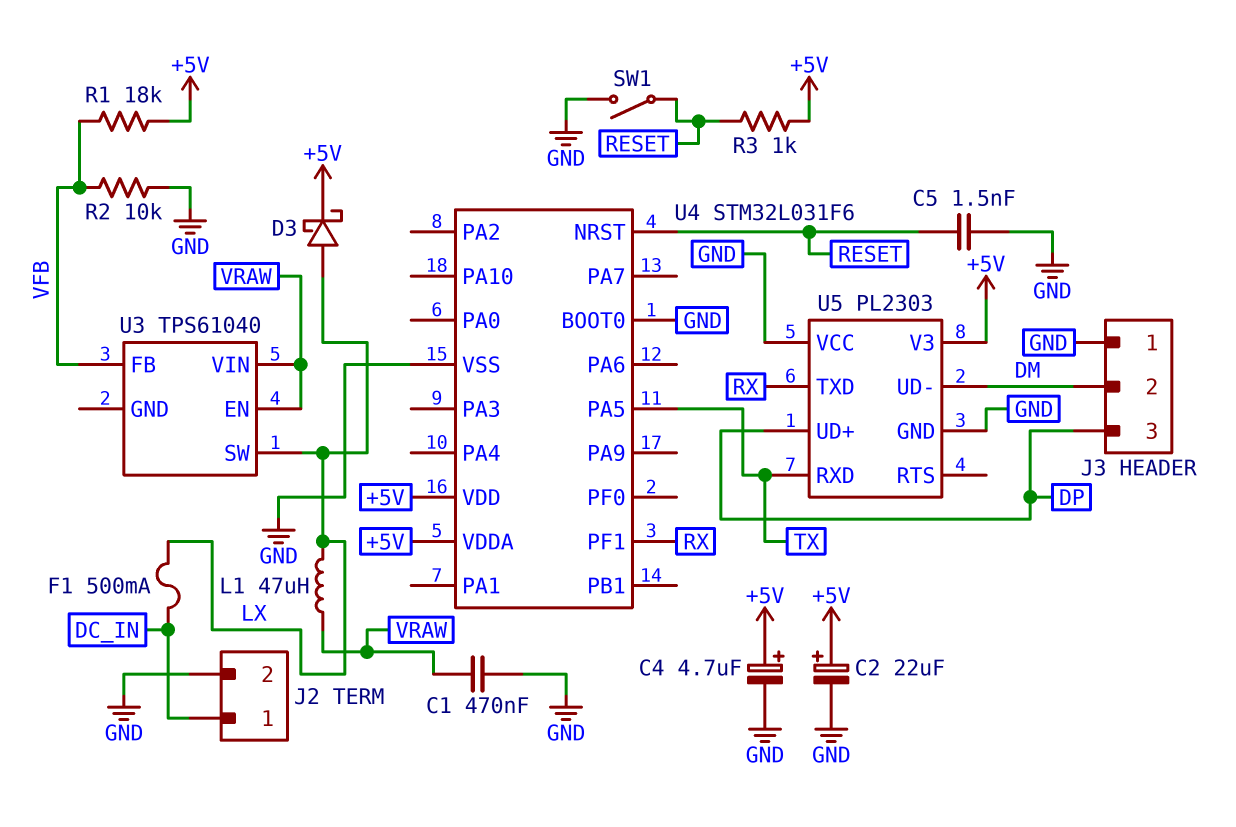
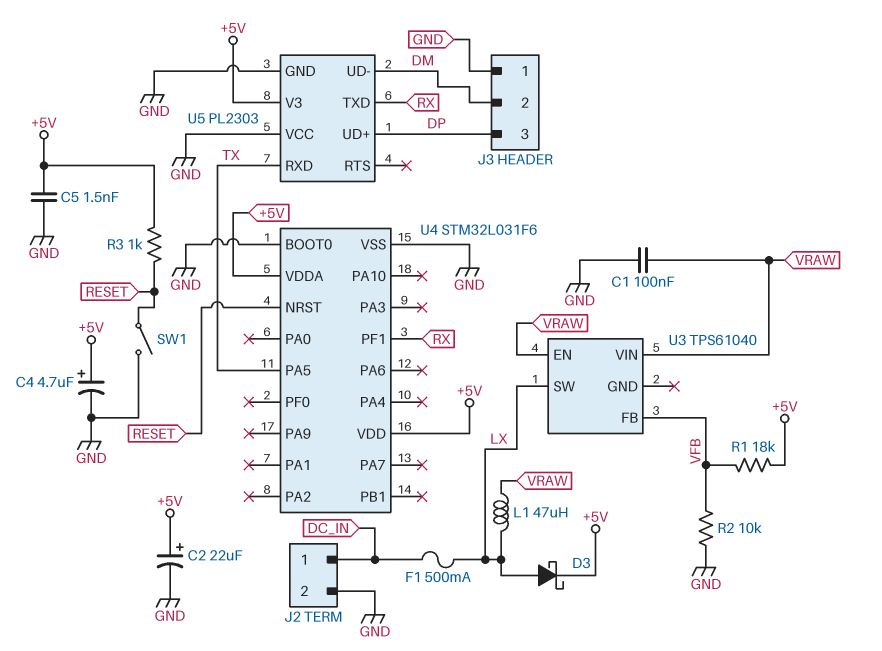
C1: 470nF (GND, VRAW) -> 100nF (GND, VRAW)
C5: 1.5nF (GND, RESET) -> 1.5nF (+5V, GND)

